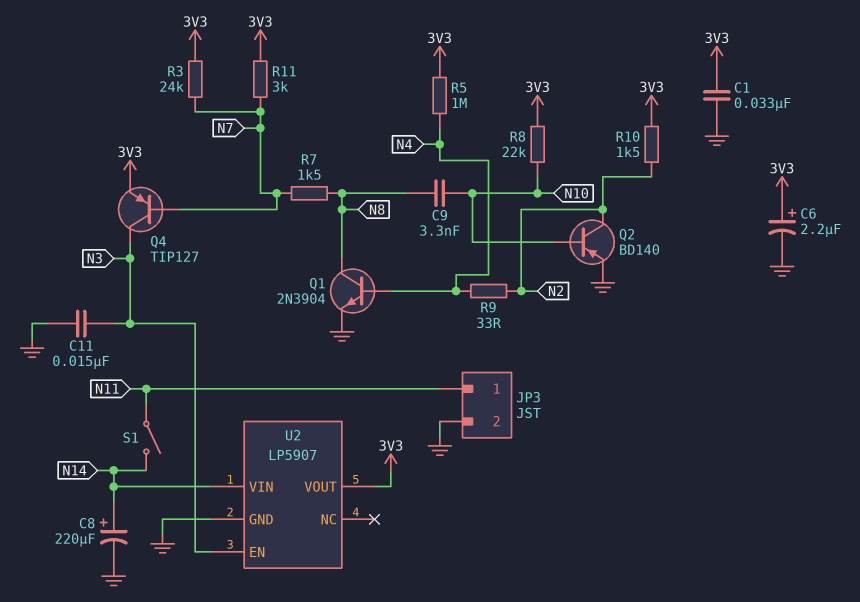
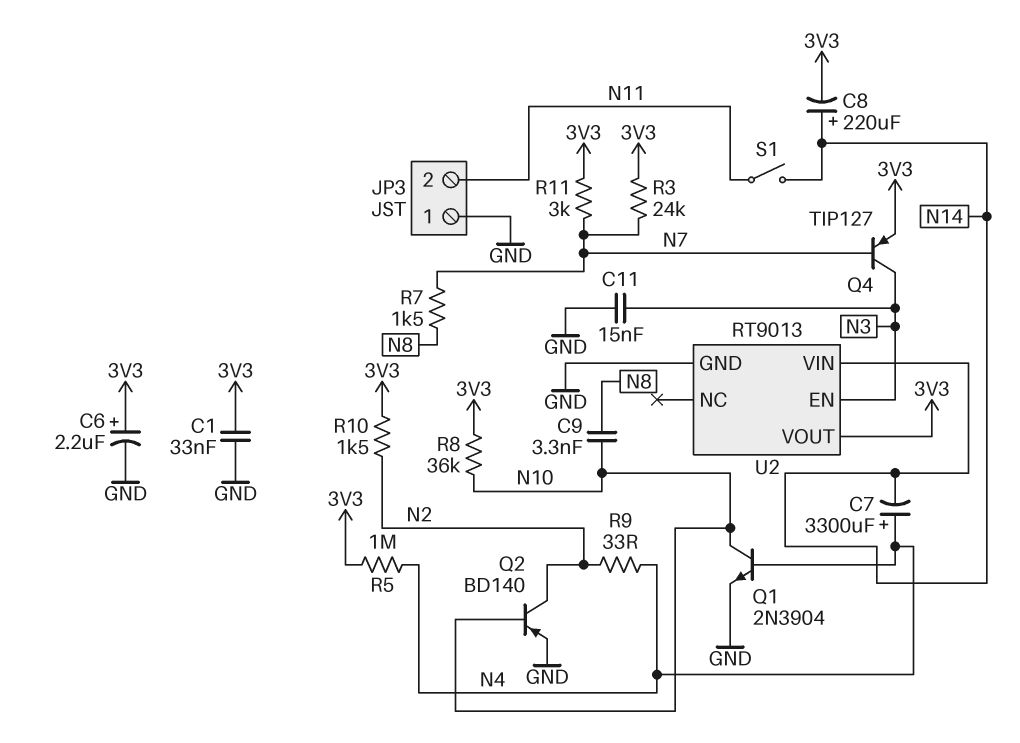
C7: none -> 3300uF (plus N4, minus N14)
C8: 220uF (plus N14, minus GND) -> 220uF (plus N14, minus 3V3)
JP3 pin 1: N11 -> GND
JP3 pin 2: GND -> N11
Q1: NPN 2N3904 (B N4, C N8, E GND) -> NPN 2N3904 (B N4, C N10, E GND)
R8: 22k (3V3, N10) -> 36k (3V3, N10)
U2: LP5907 -> RT9013

